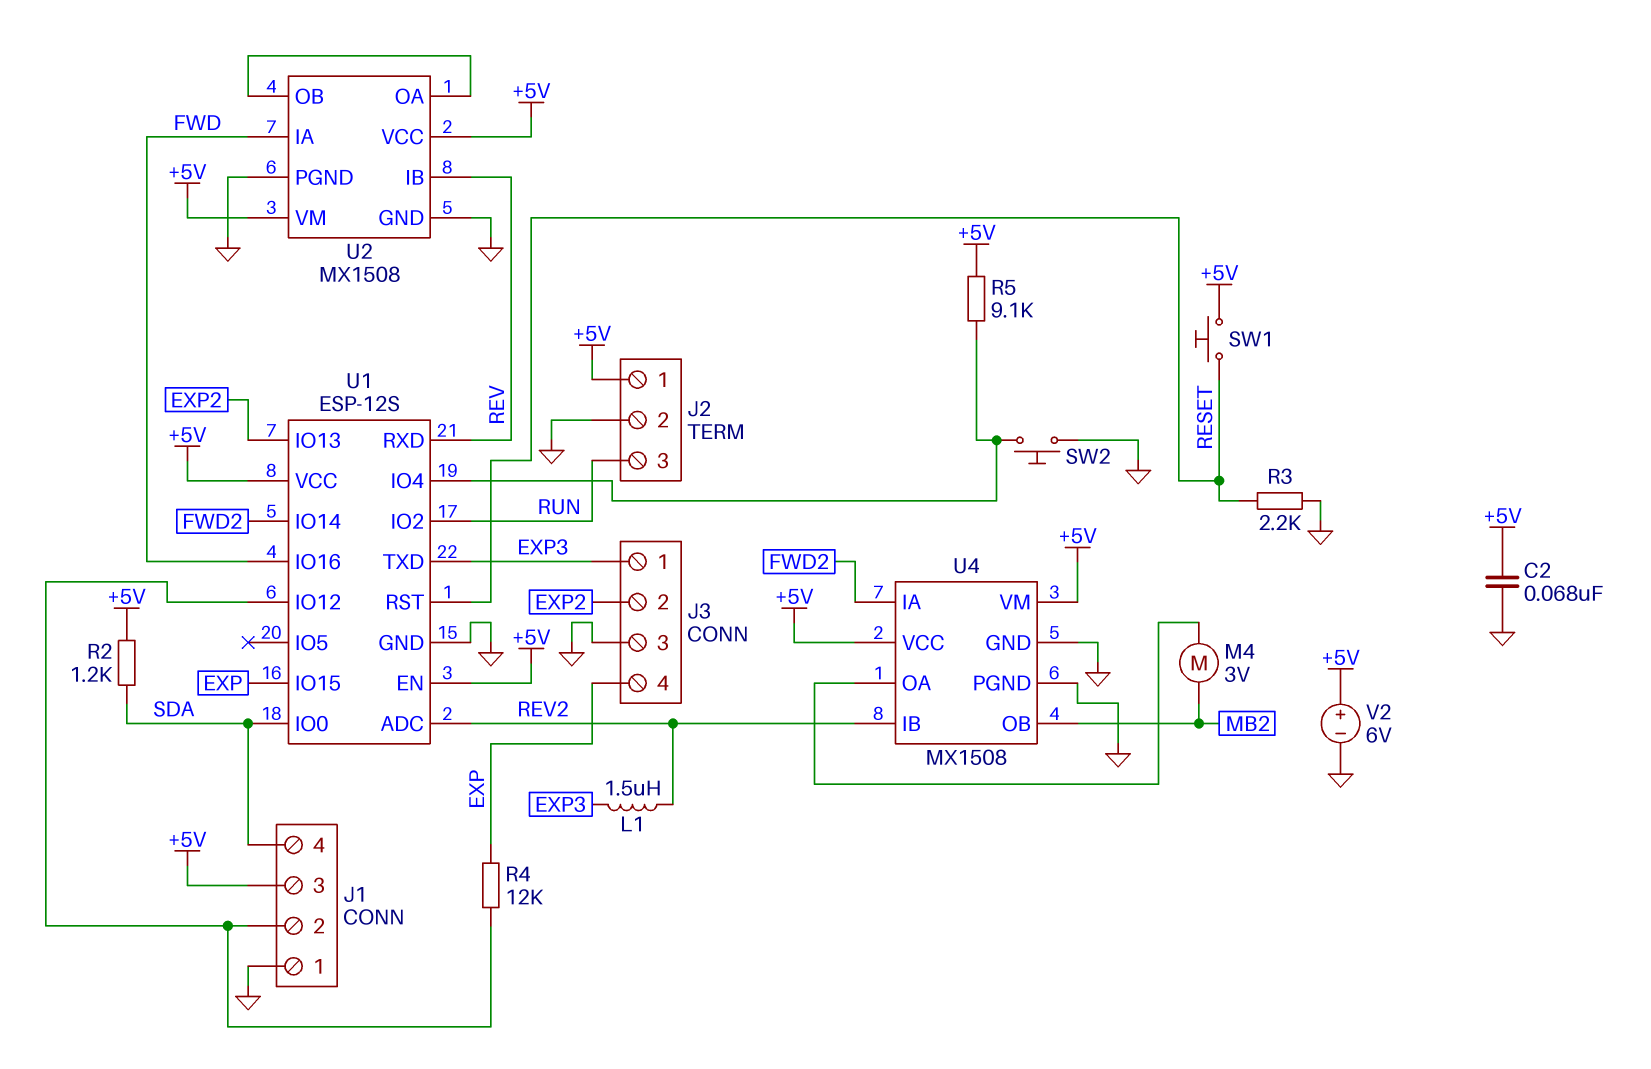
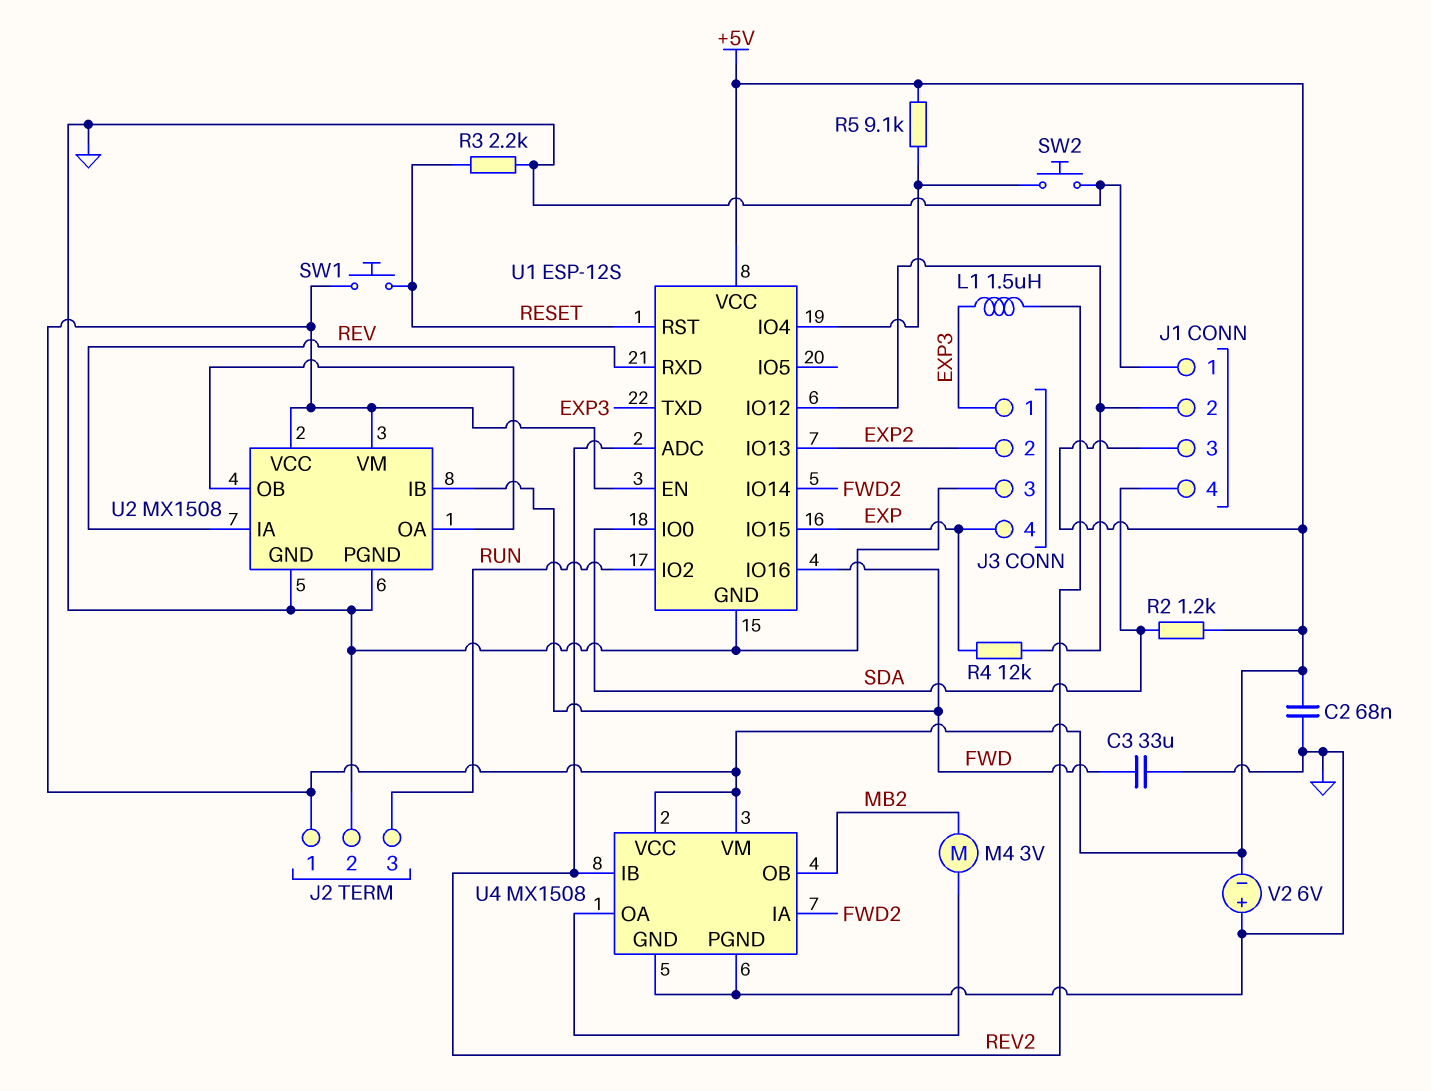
C3: none -> 33uF (FWD, GND)
U2 pin IA: FWD -> REV
U2 pin IB: REV -> FWD
V2: 6V (plus +5V, minus GND) -> 6V (plus GND, minus +5V)

